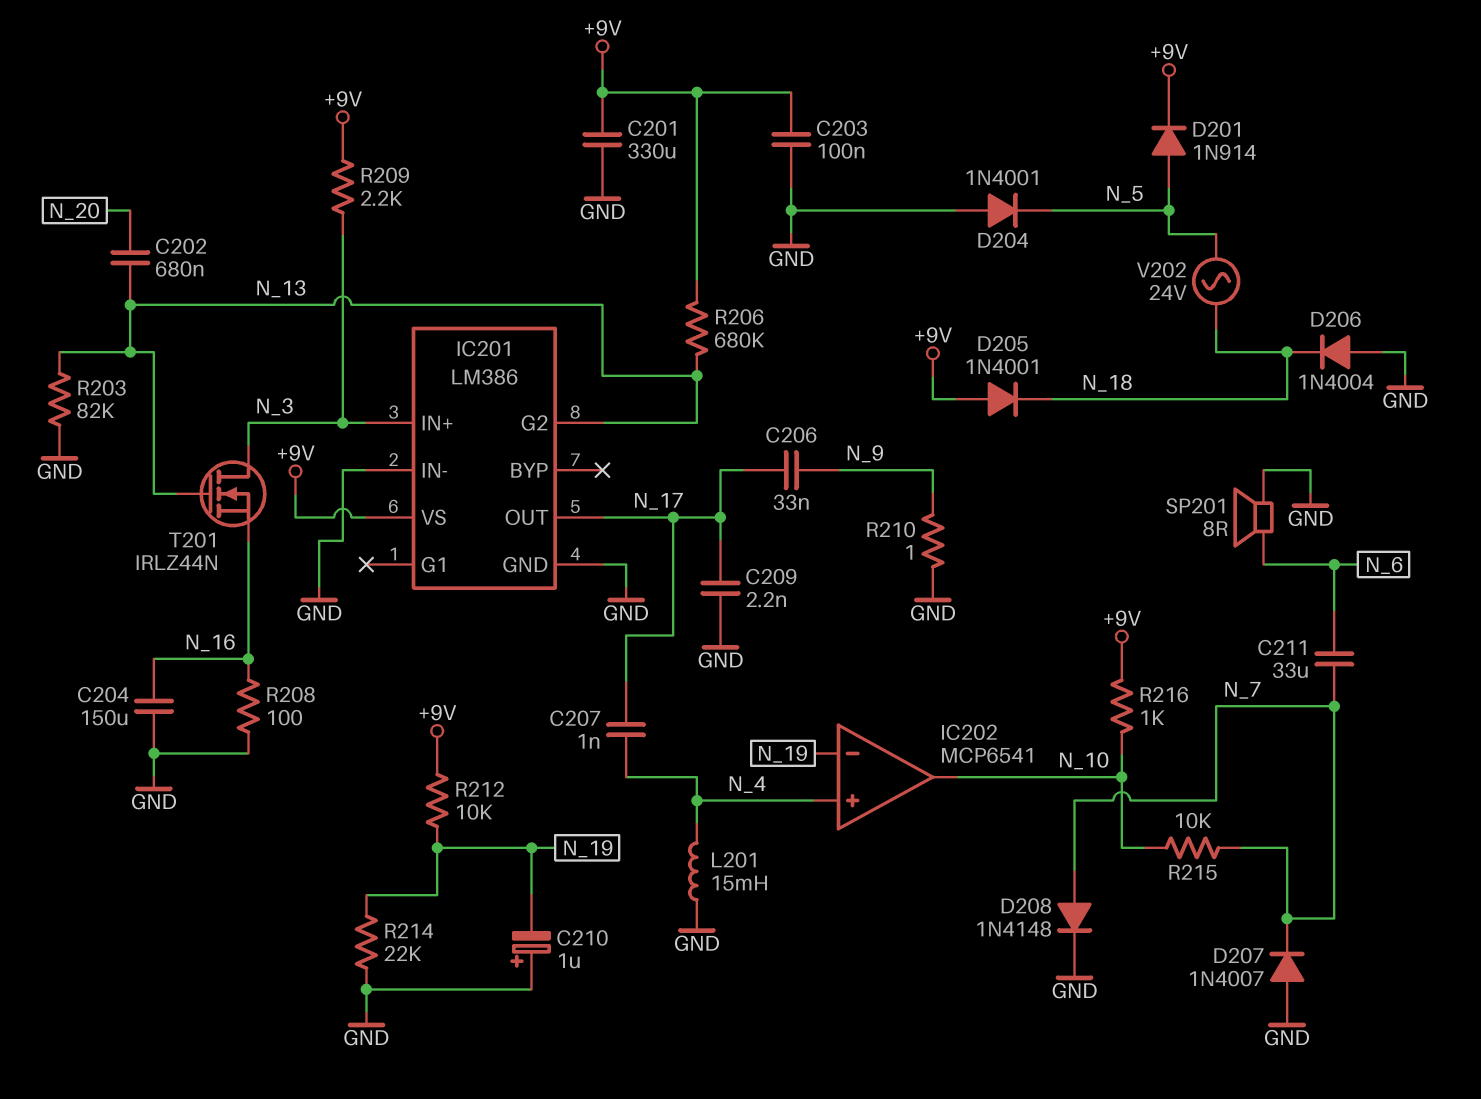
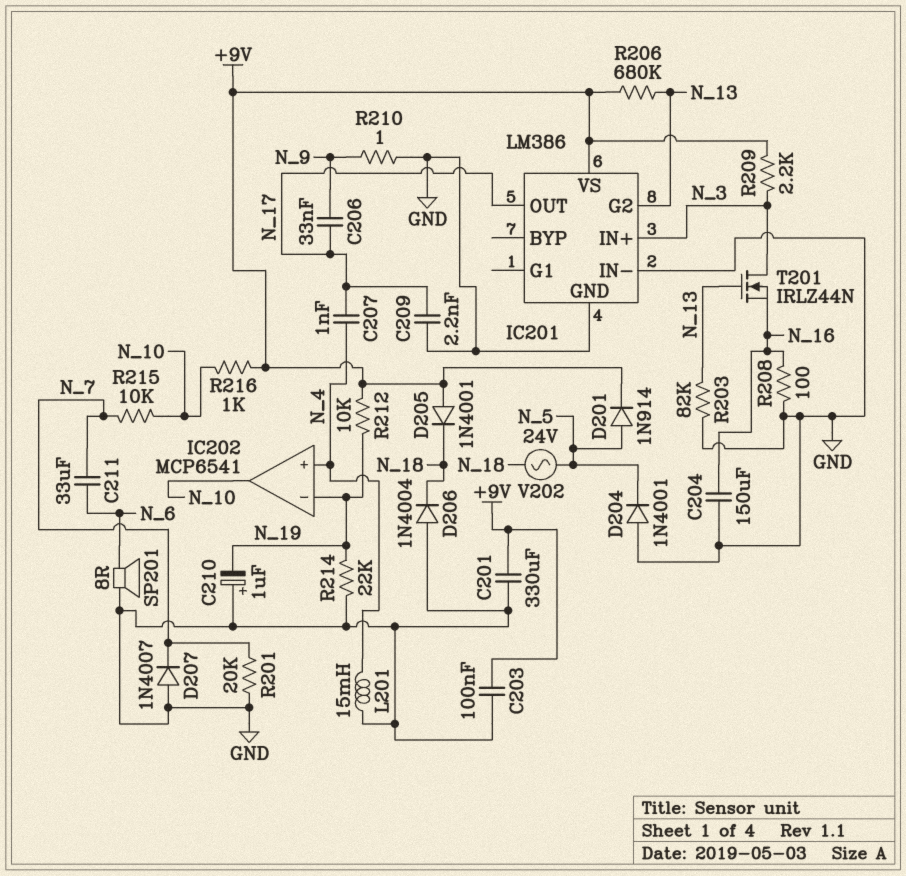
C202: 680nF (N_13, N_20) -> none
D208: diode 1N4148 (A N_7, K GND) -> none
R201: none -> 20k (GND, N_7)

